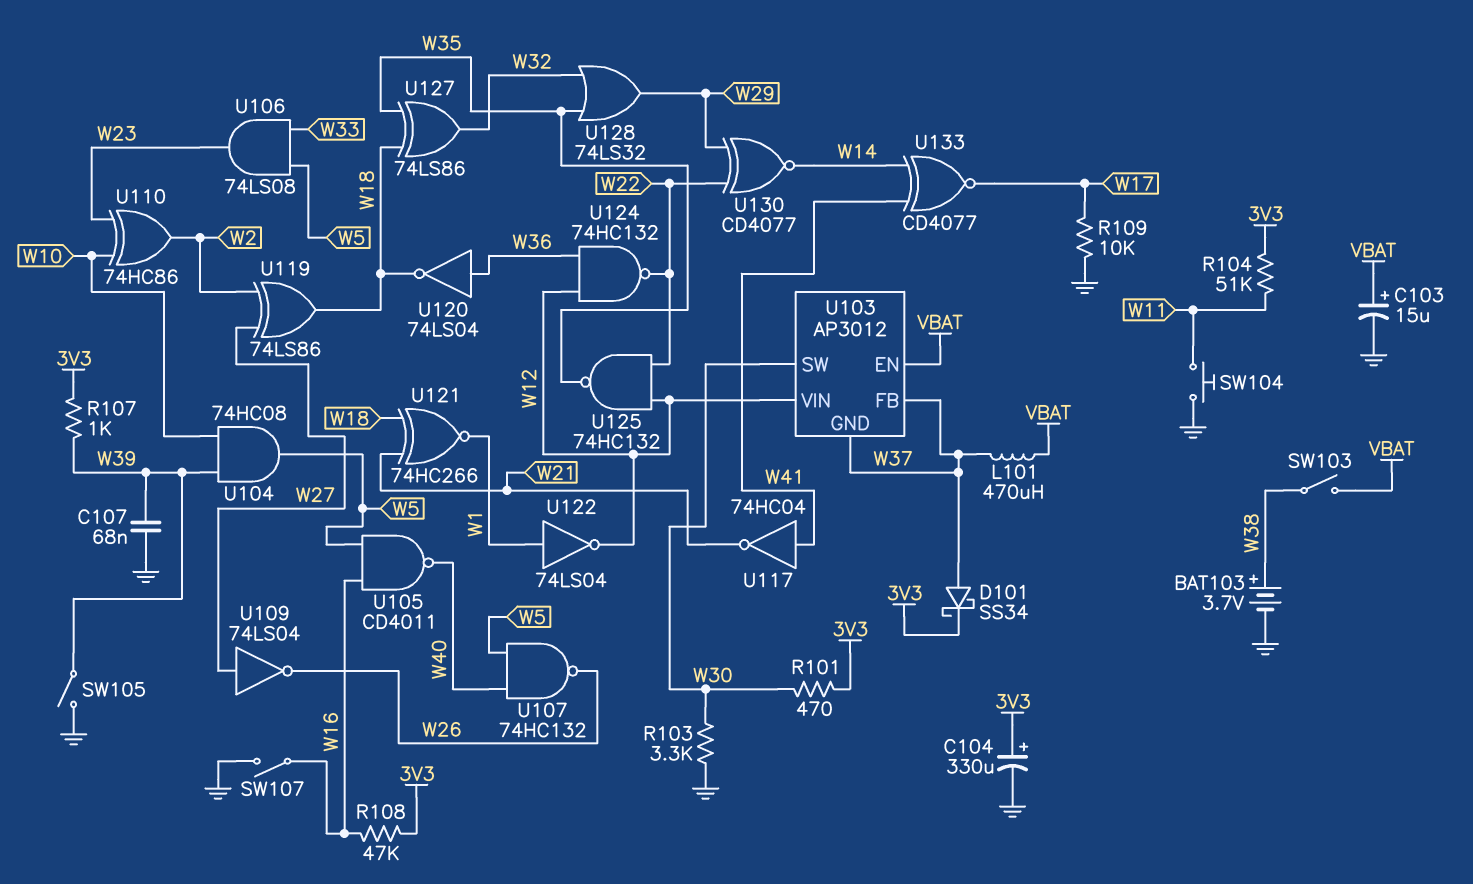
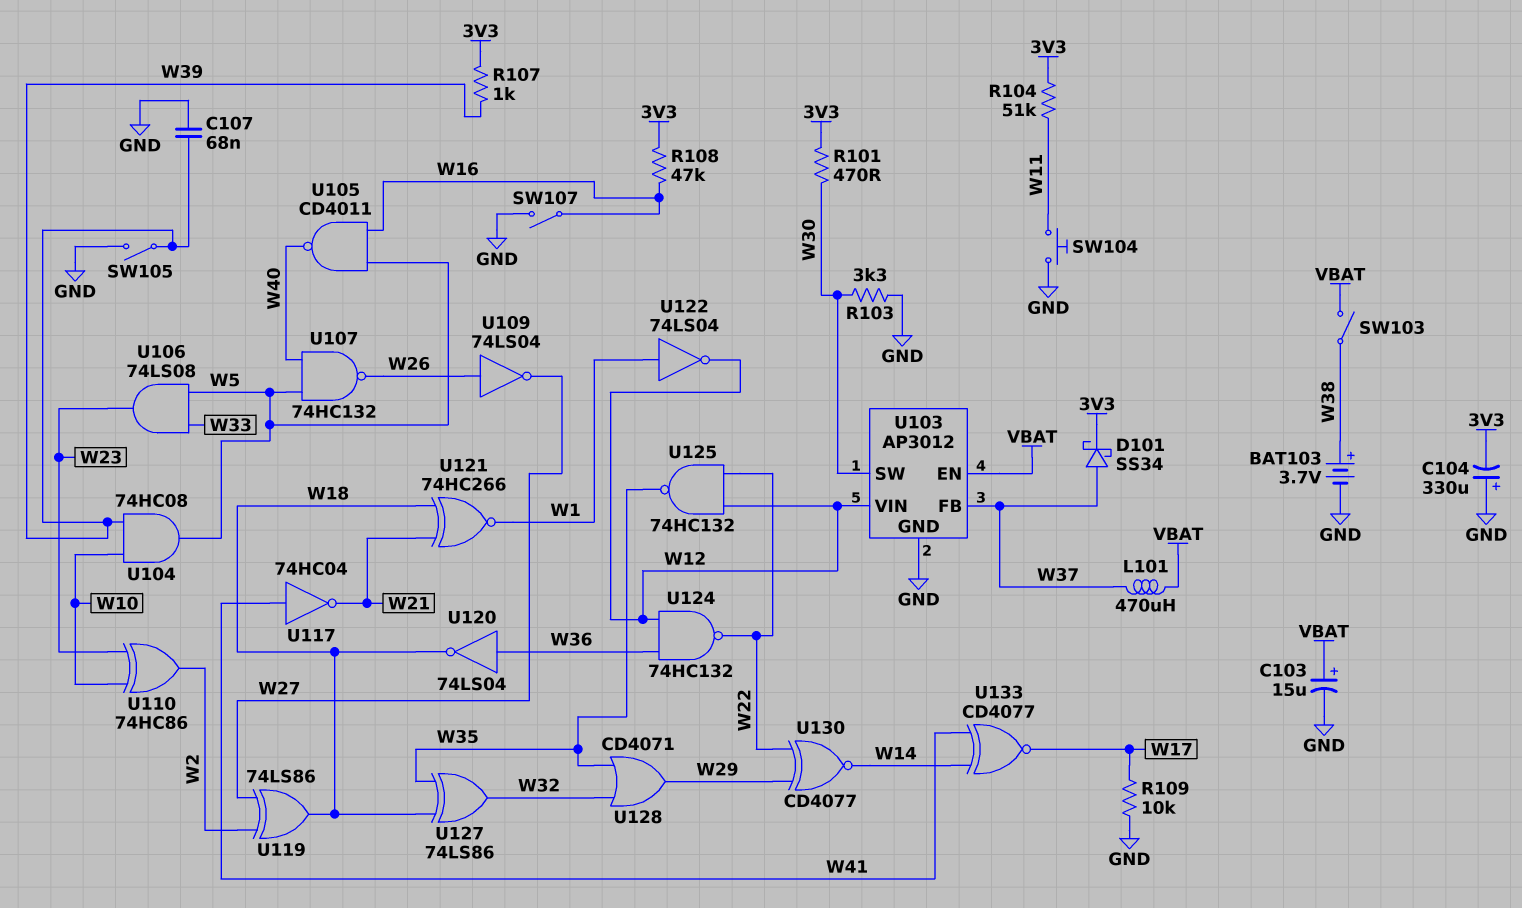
C104: 330uF (plus 3V3, minus GND) -> 330uF (plus GND, minus 3V3)
U103 pin GND: W37 -> GND
U109: NOT 74LS04 (in W27, out W26) -> NOT 74LS04 (in W26, out W27)
U128: OR 74LS32 (in W32, in W35, out W29) -> OR CD4071 (in W32, in W35, out W29)

